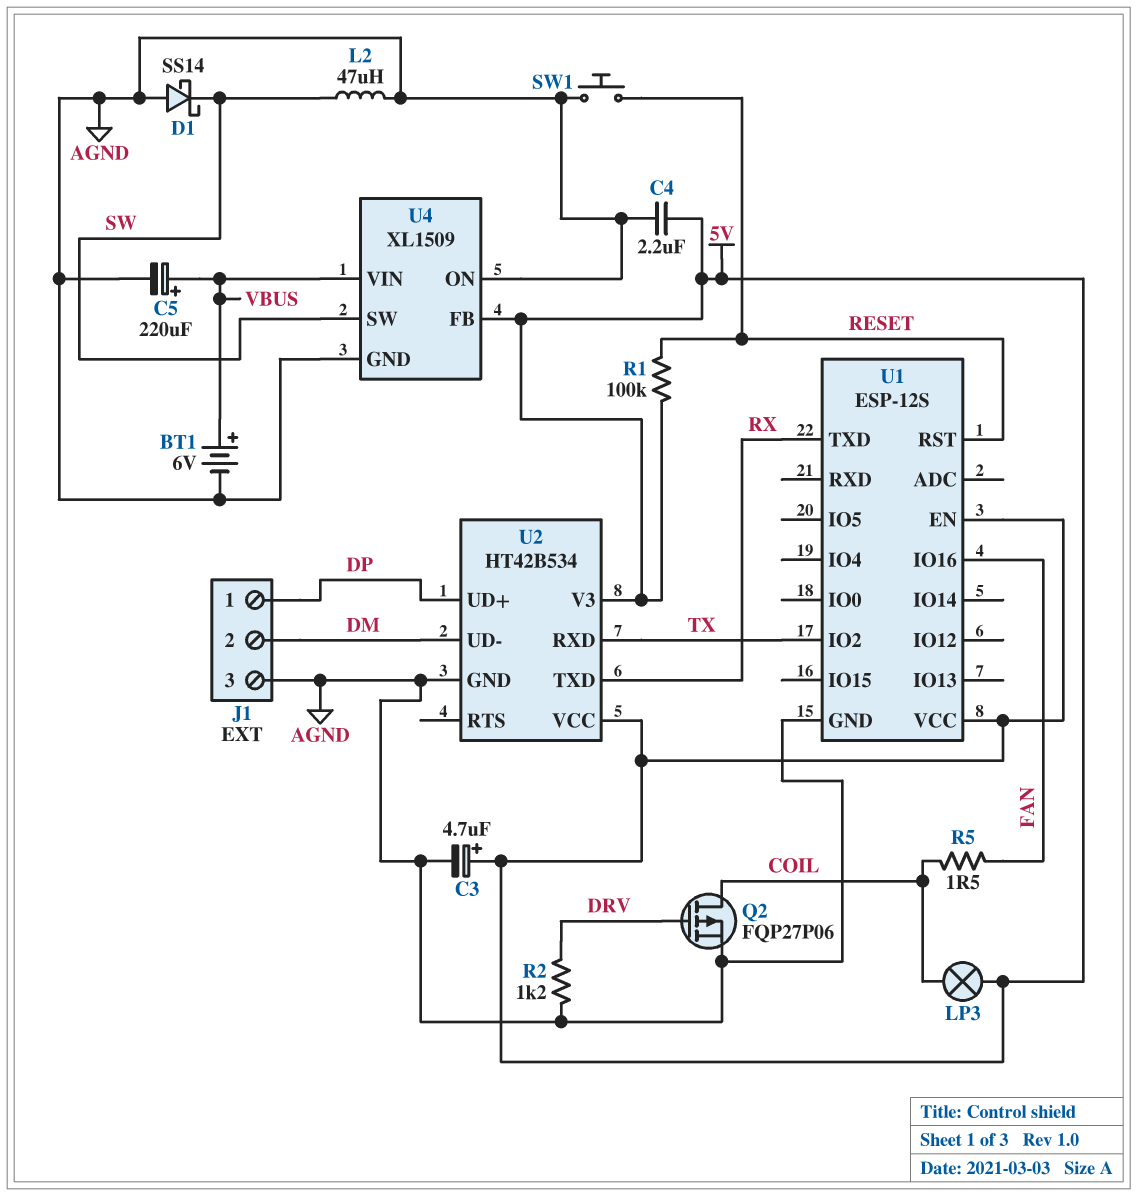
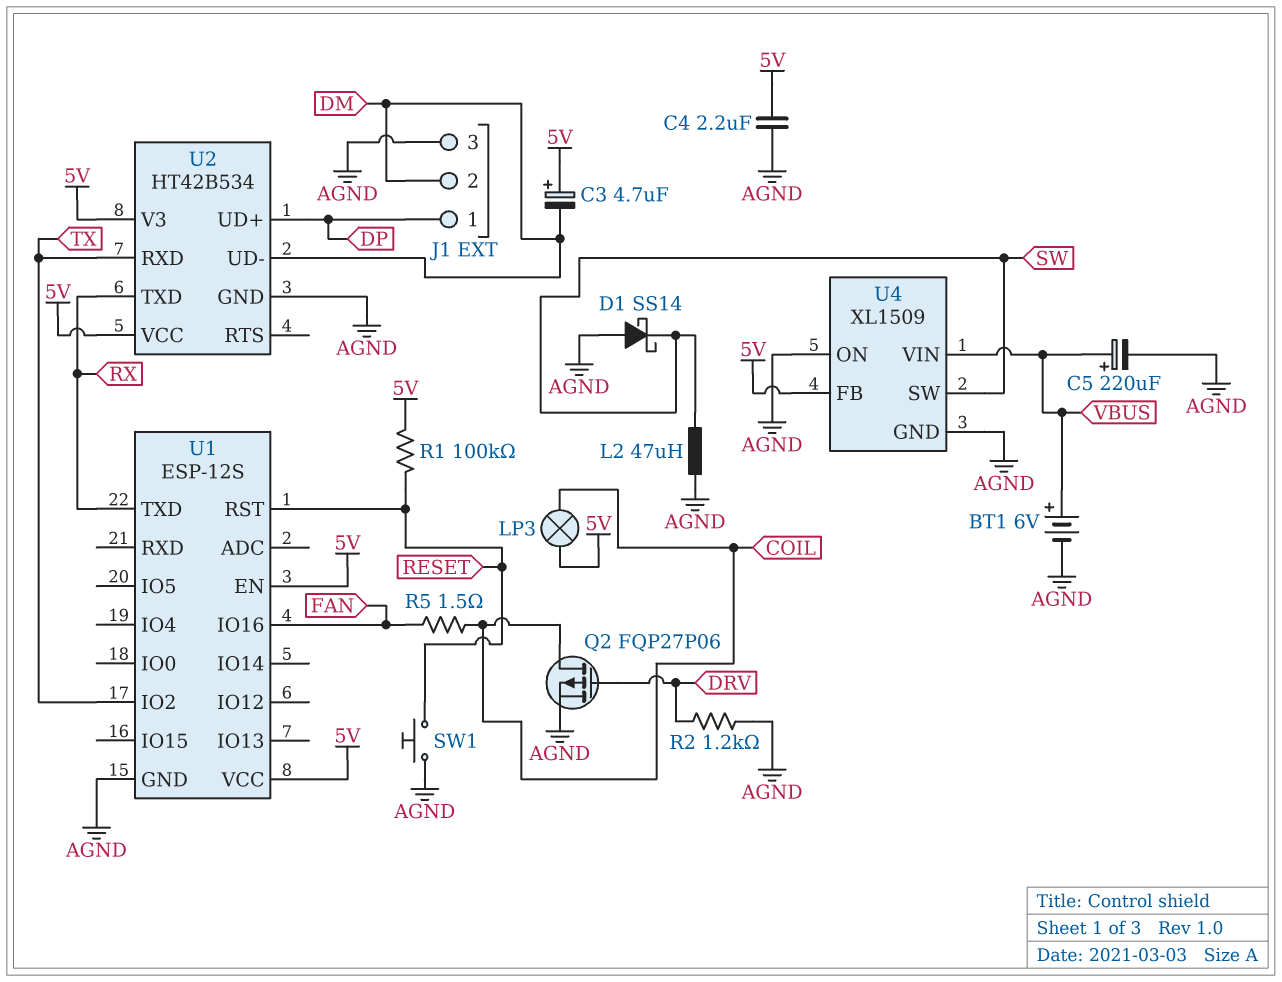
C3: 4.7uF (plus 5V, minus AGND) -> 4.7uF (plus 5V, minus DM)

